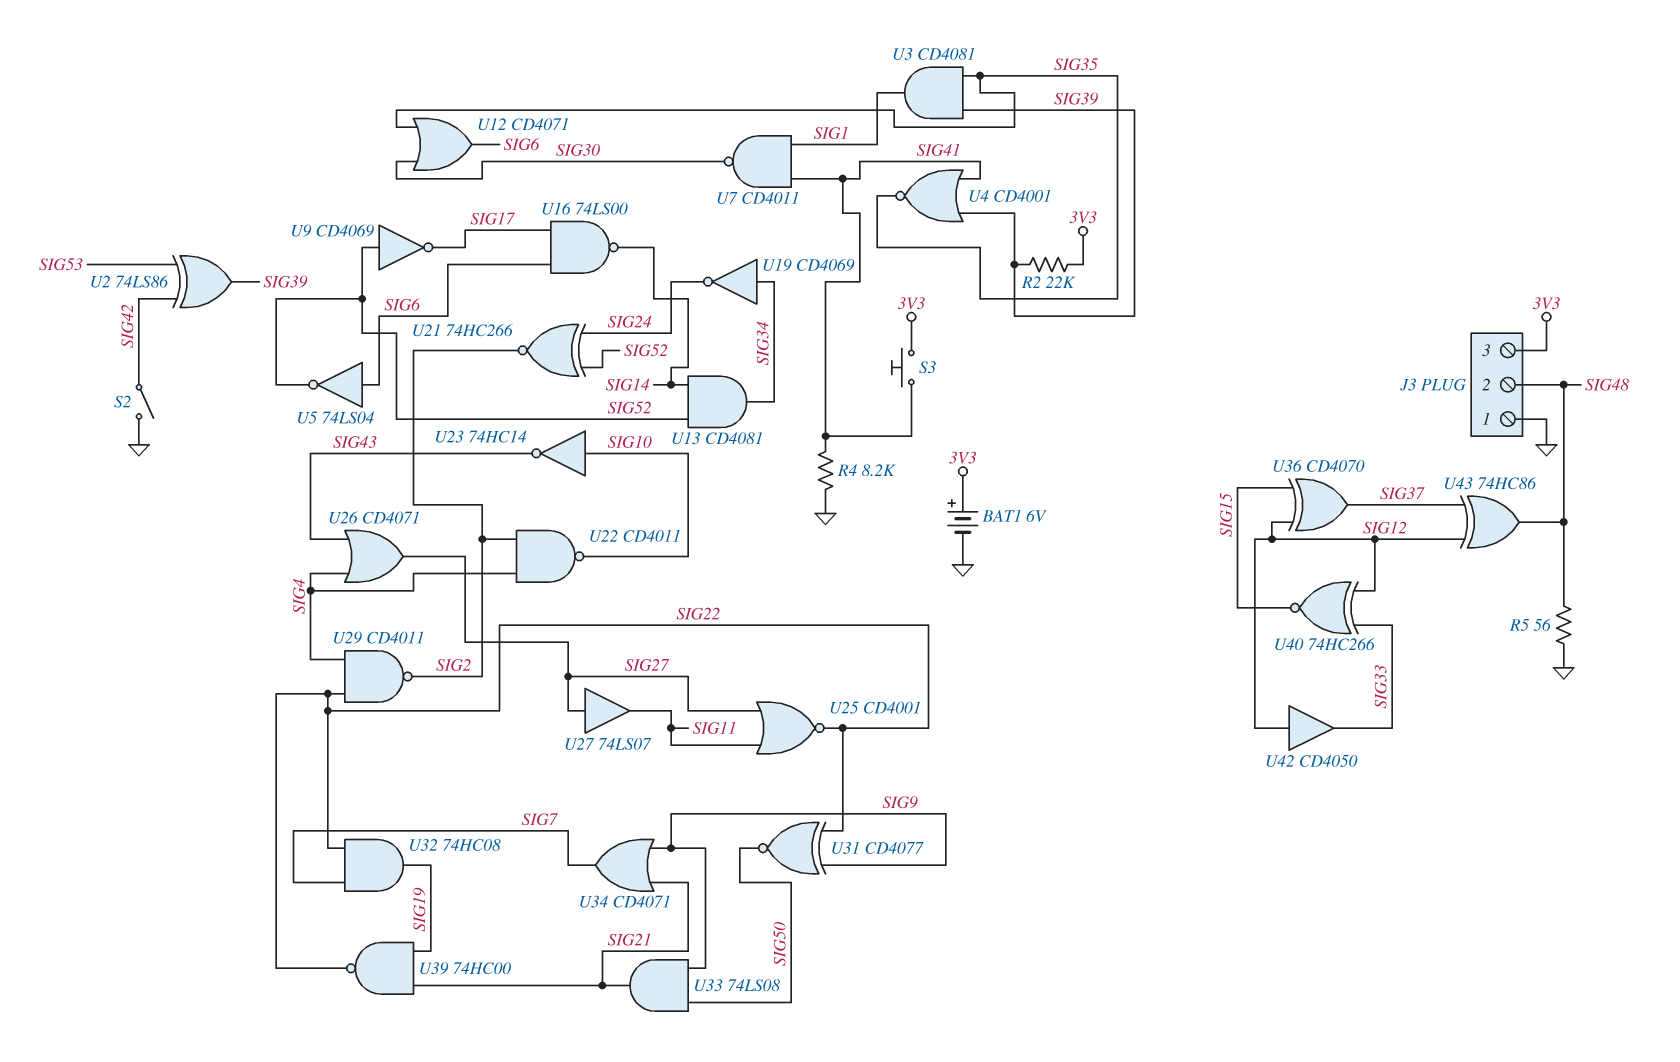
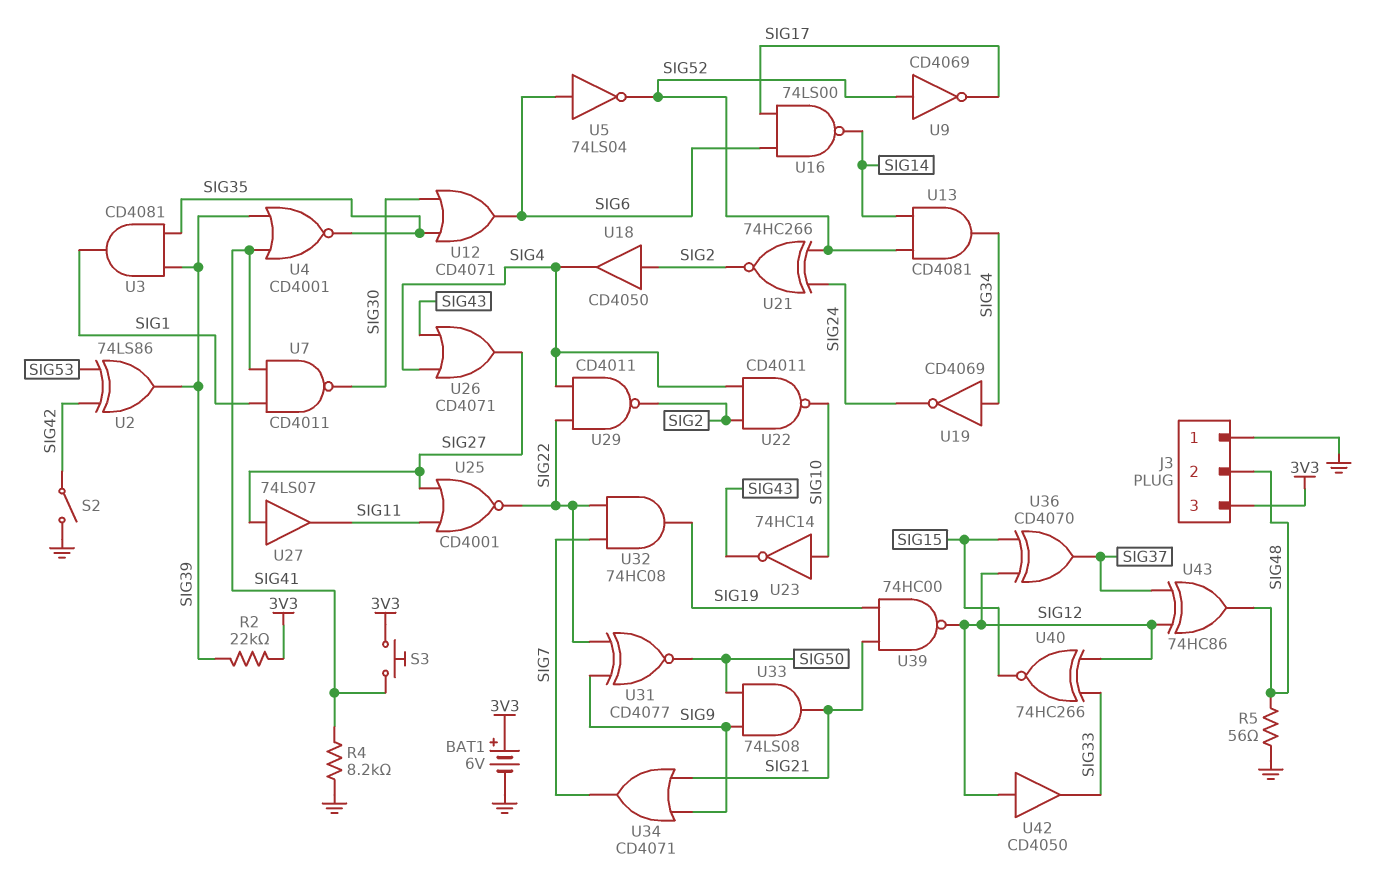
U18: none -> buffer CD4050 (in SIG2, out SIG4)
U39: NAND 74HC00 (in SIG19, in SIG21, out SIG22) -> NAND 74HC00 (in SIG19, in SIG21, out SIG12)

